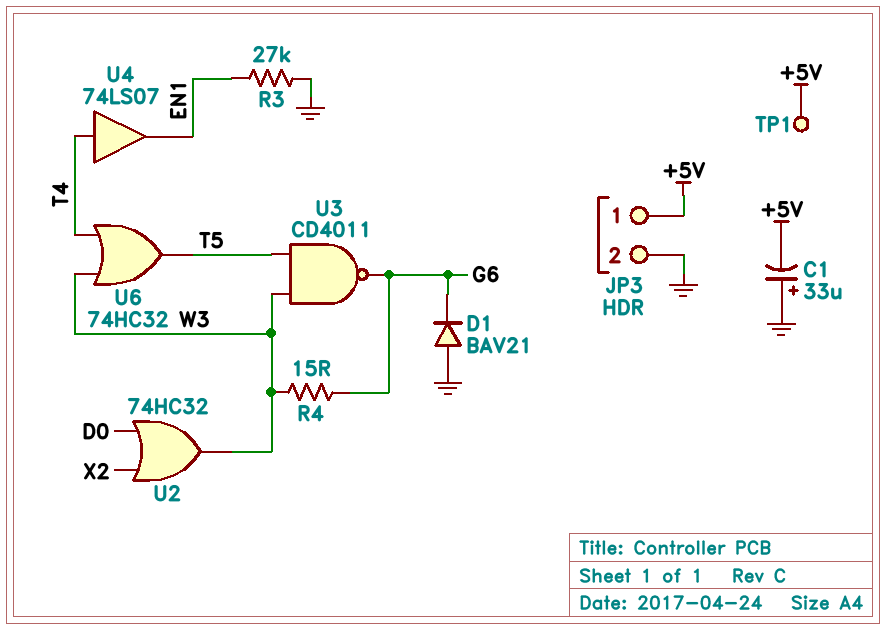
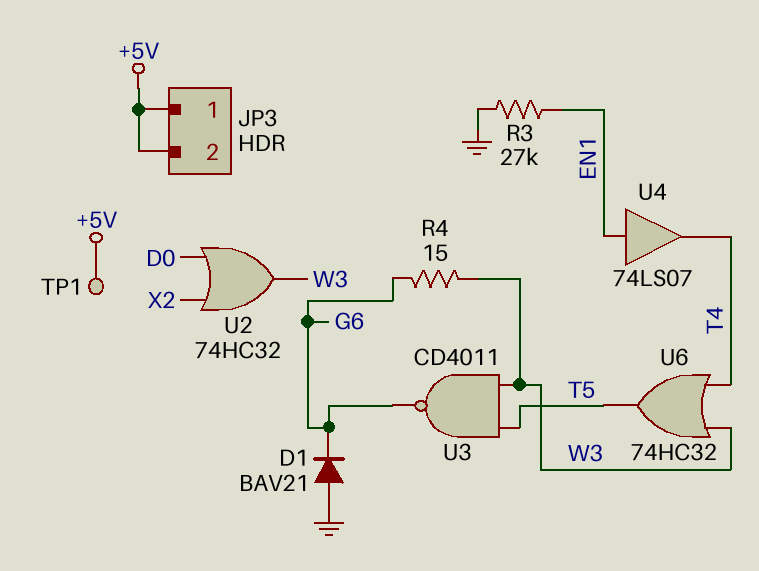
C1: 33uF (plus GND, minus +5V) -> none
JP3 pin 2: GND -> +5V
U4: buffer 74LS07 (in T4, out EN1) -> buffer 74LS07 (in EN1, out T4)

